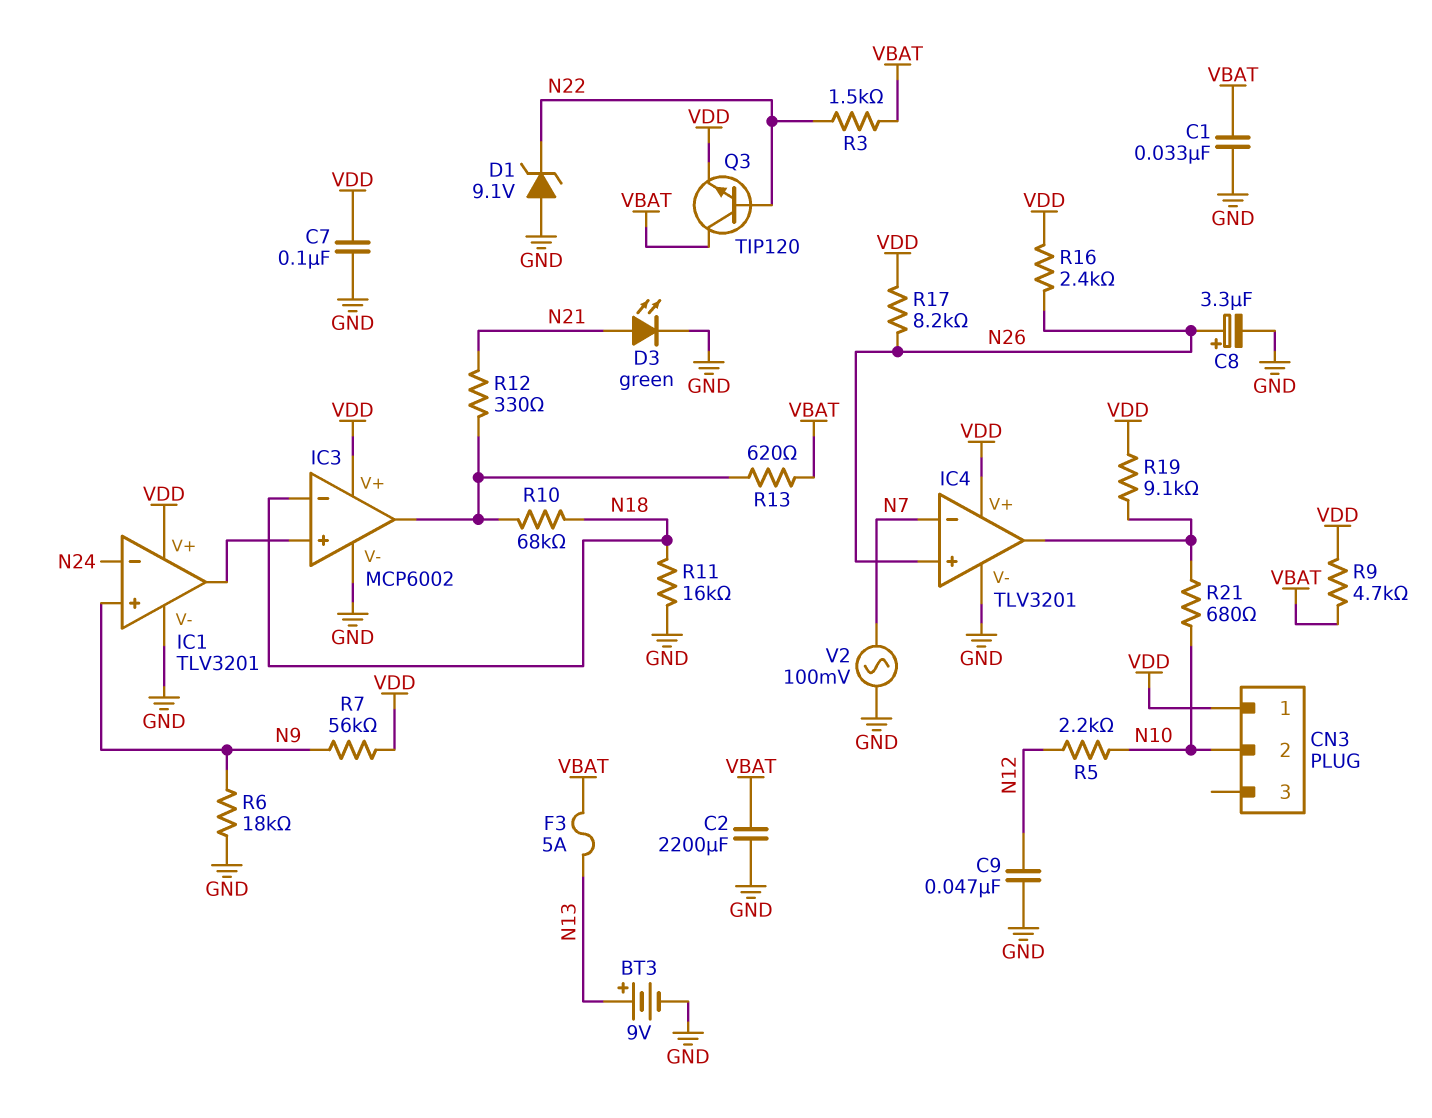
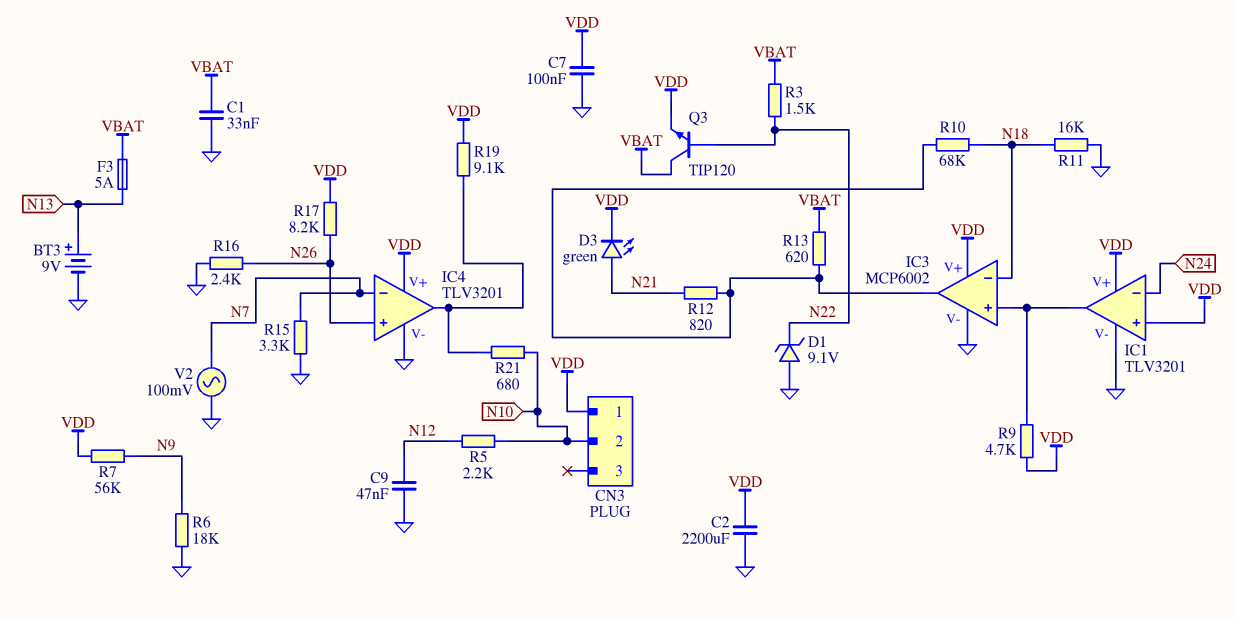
C2: 2200uF (GND, VBAT) -> 2200uF (GND, VDD)
C8: 3.3uF (plus N26, minus GND) -> none
D3: LED green (A N21, K GND) -> LED green (A N21, K VDD)
IC1 pin in+: N9 -> VDD
R9: 4.7k (VBAT, VDD) -> 4.7k (IC1/out, VDD)
R12: 330 (IC3/out, N21) -> 820 (IC3/out, N21)
R15: none -> 3.3k (GND, N7)
R16: 2.4k (N26, VDD) -> 2.4k (GND, N26)

